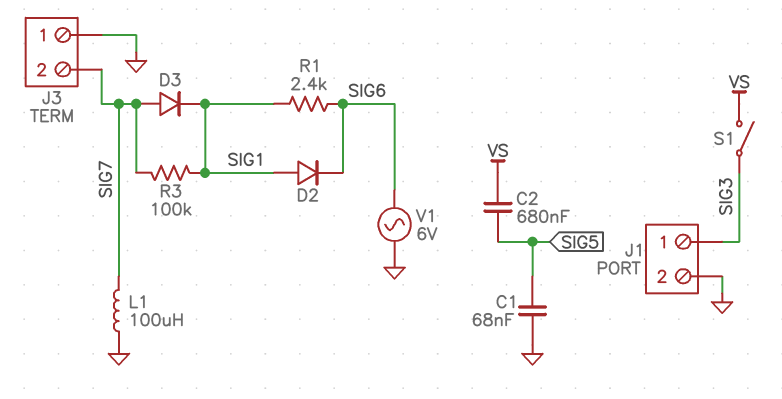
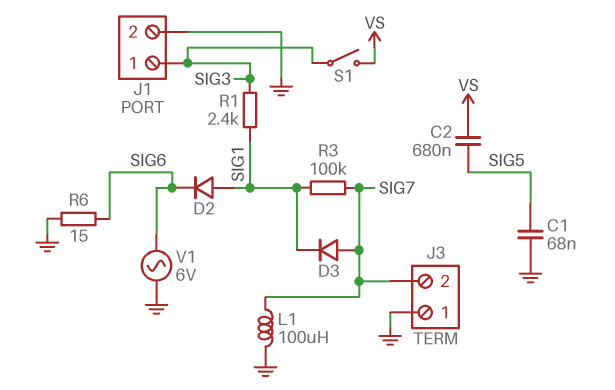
R1: 2.4k (SIG1, SIG6) -> 2.4k (SIG1, SIG3)
R6: none -> 15 (GND, SIG6)

